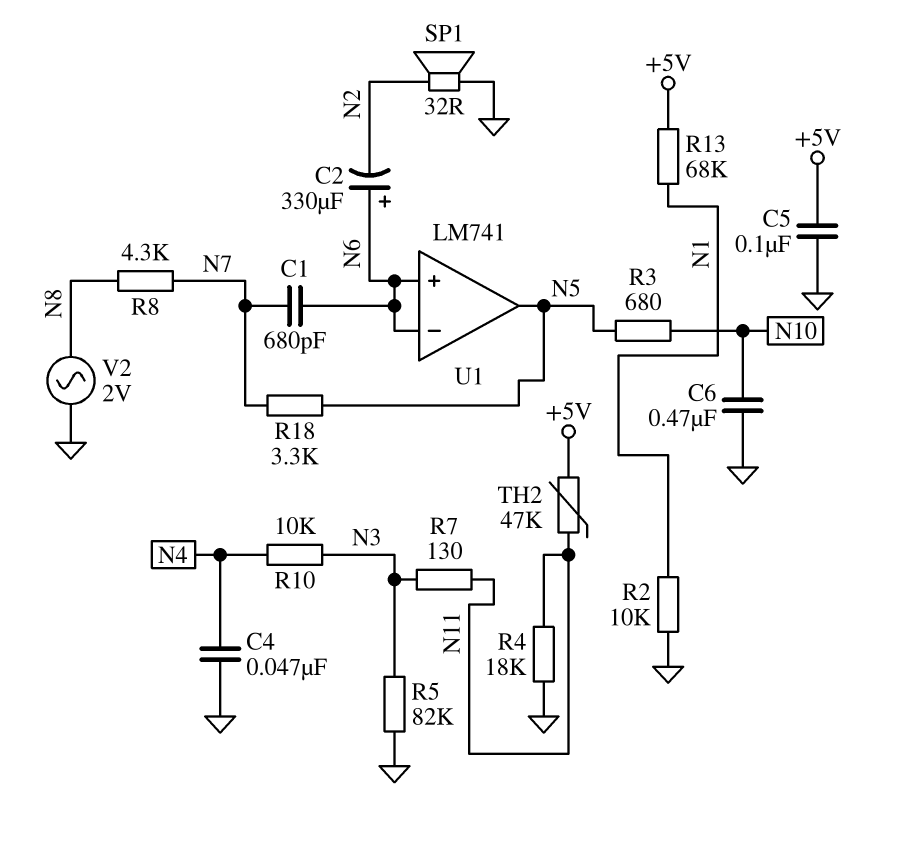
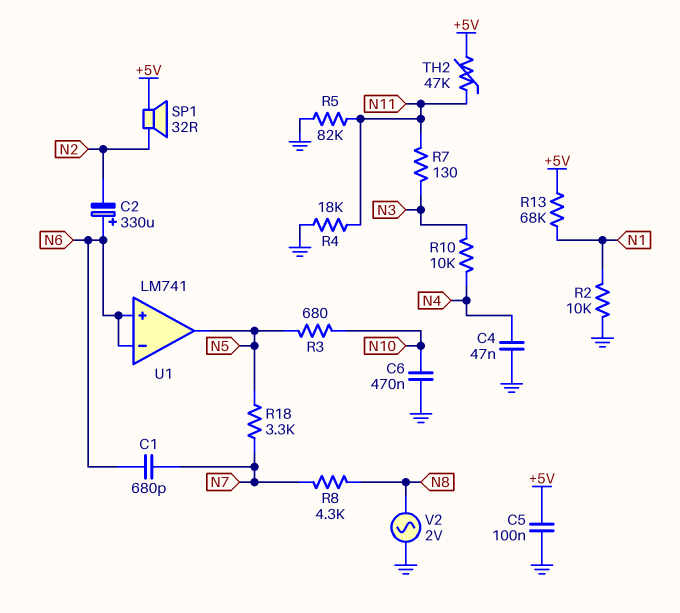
R5: 82k (GND, N3) -> 82k (GND, N11)
SP1: speaker 32R (GND, N2) -> speaker 32R (+5V, N2)

